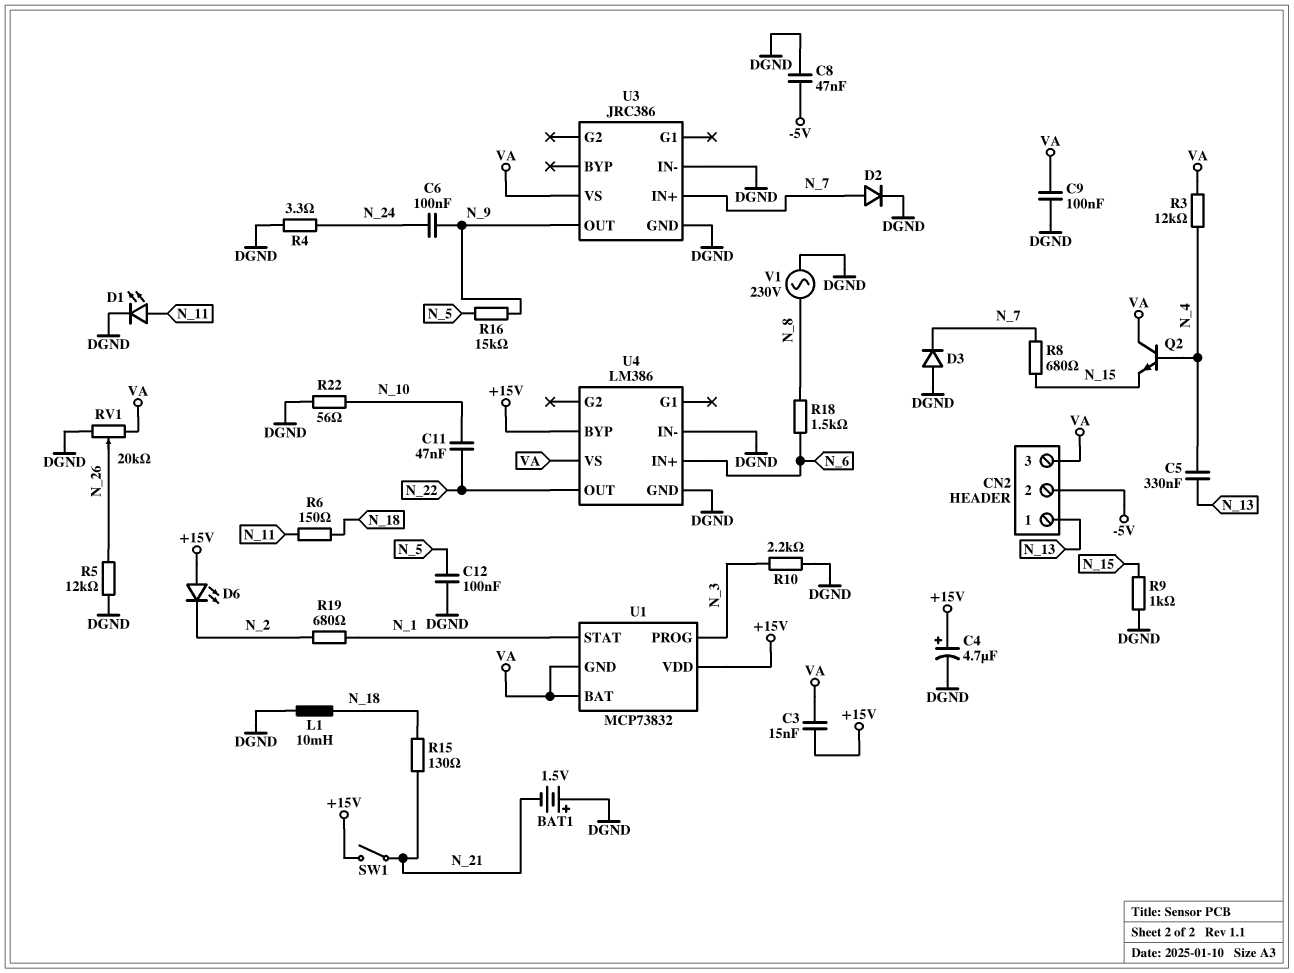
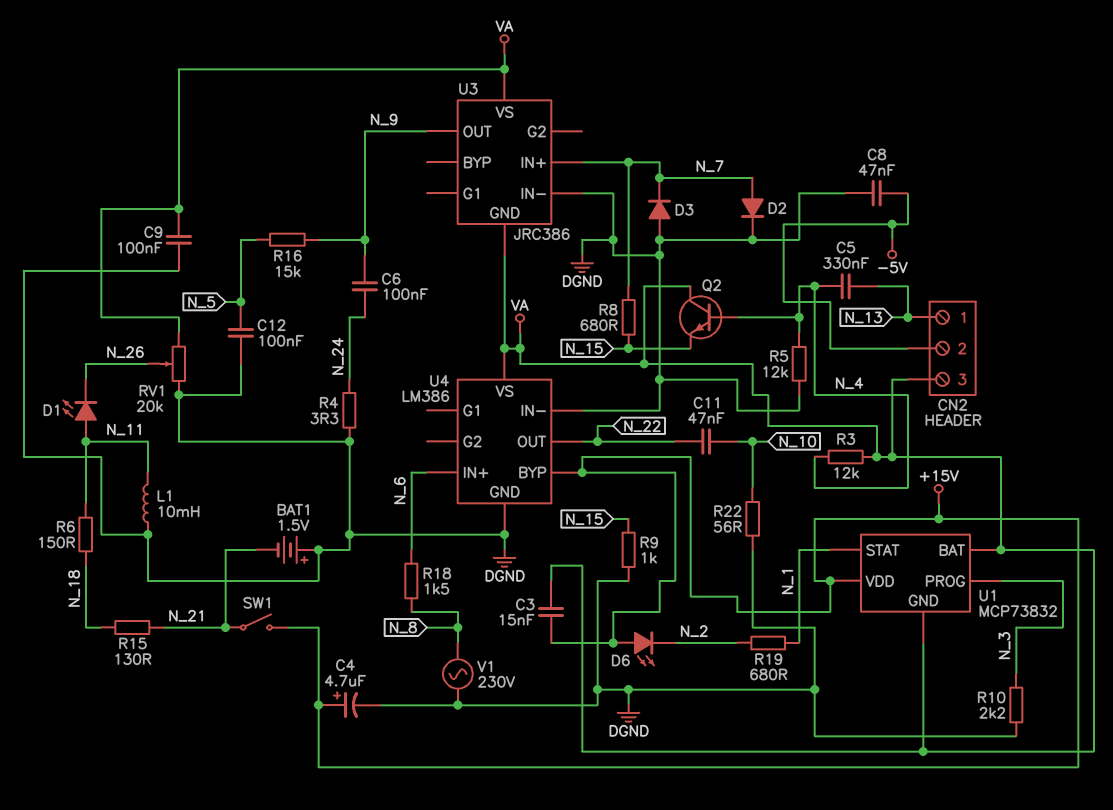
D1: LED (A N_11, K DGND) -> LED (A N_11, K N_26)
L1: 10mH (DGND, N_18) -> 10mH (DGND, N_11)
R5: 12k (DGND, N_26) -> 12k (DGND, N_4)
U3 pin GND: DGND -> VA

